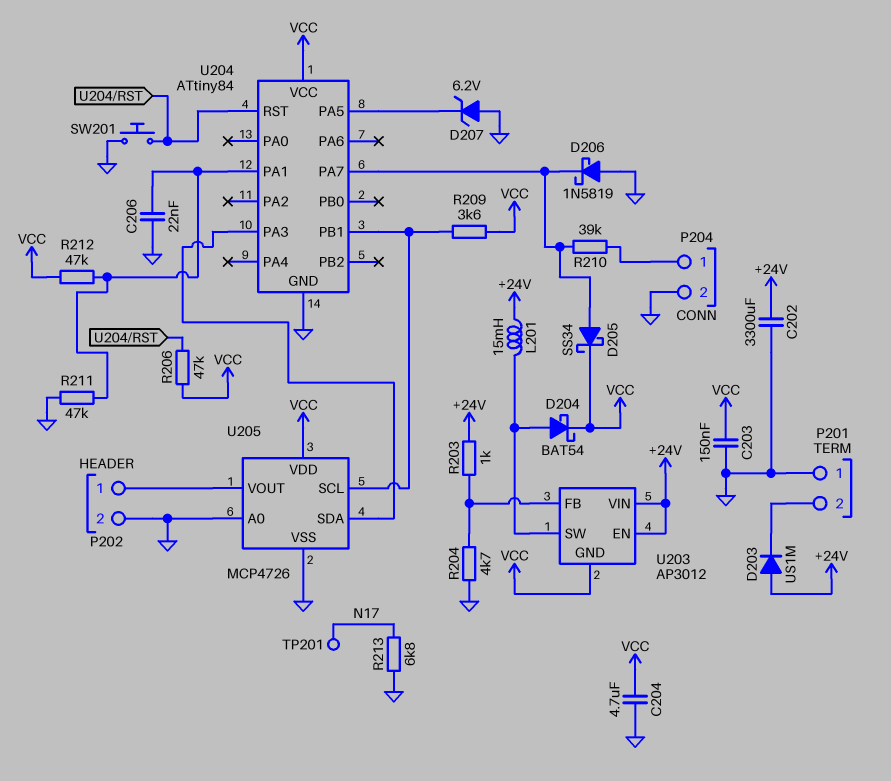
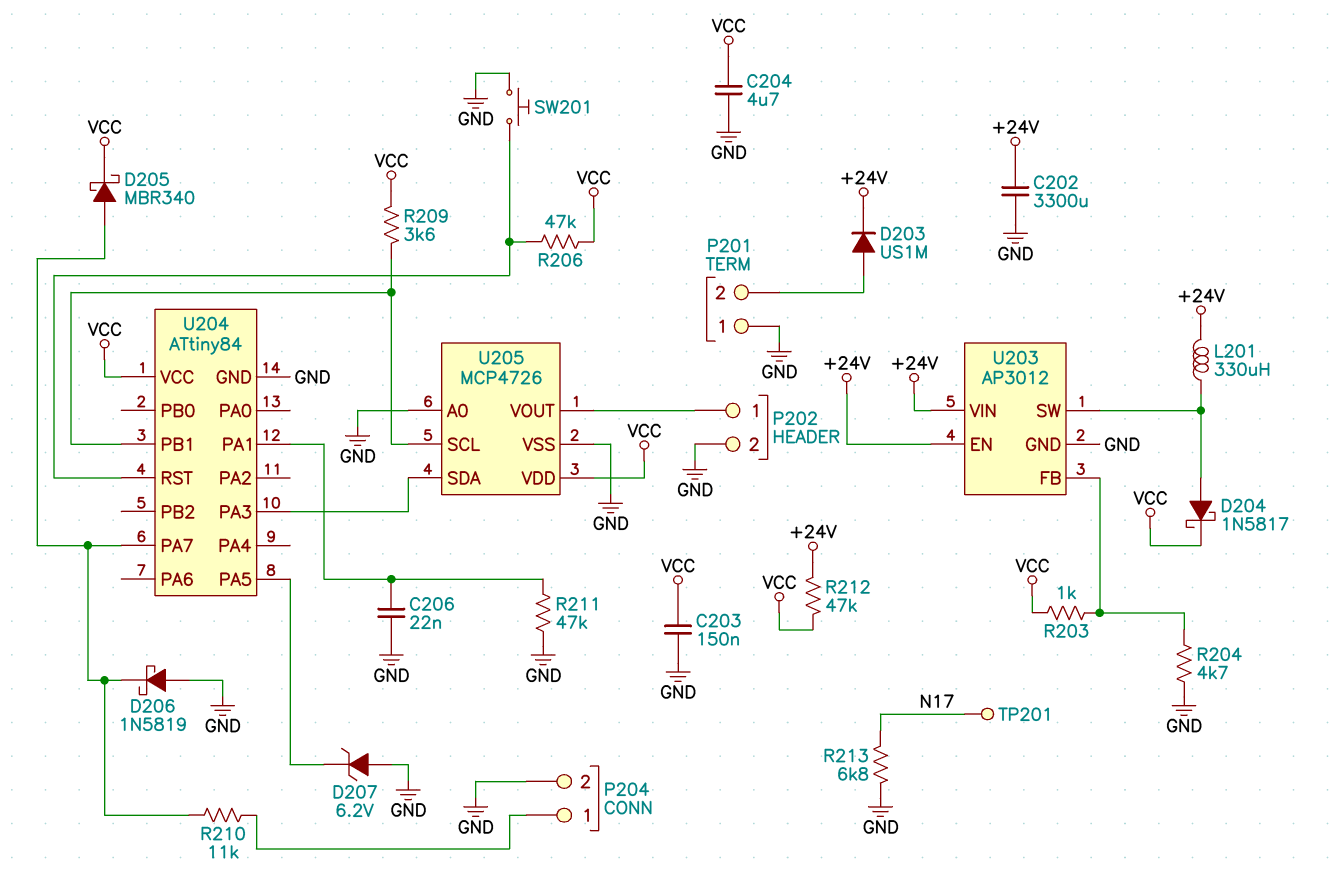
D203: diode US1M (A +24V, K P201/2) -> diode US1M (A P201/2, K +24V)
D204: schottky BAT54 (A U203/SW, K VCC) -> schottky 1N5817 (A U203/SW, K VCC)
D205: schottky SS34 (A U204/PA7, K VCC) -> schottky MBR340 (A U204/PA7, K VCC)
L201: 15mH (+24V, U203/SW) -> 330uH (+24V, U203/SW)
R203: 1k (+24V, U203/FB) -> 1k (U203/FB, VCC)
R210: 39k (P204/1, U204/PA7) -> 11k (P204/1, U204/PA7)
R212: 47k (U204/PA1, VCC) -> 47k (+24V, VCC)
U203 pin GND: VCC -> GND

